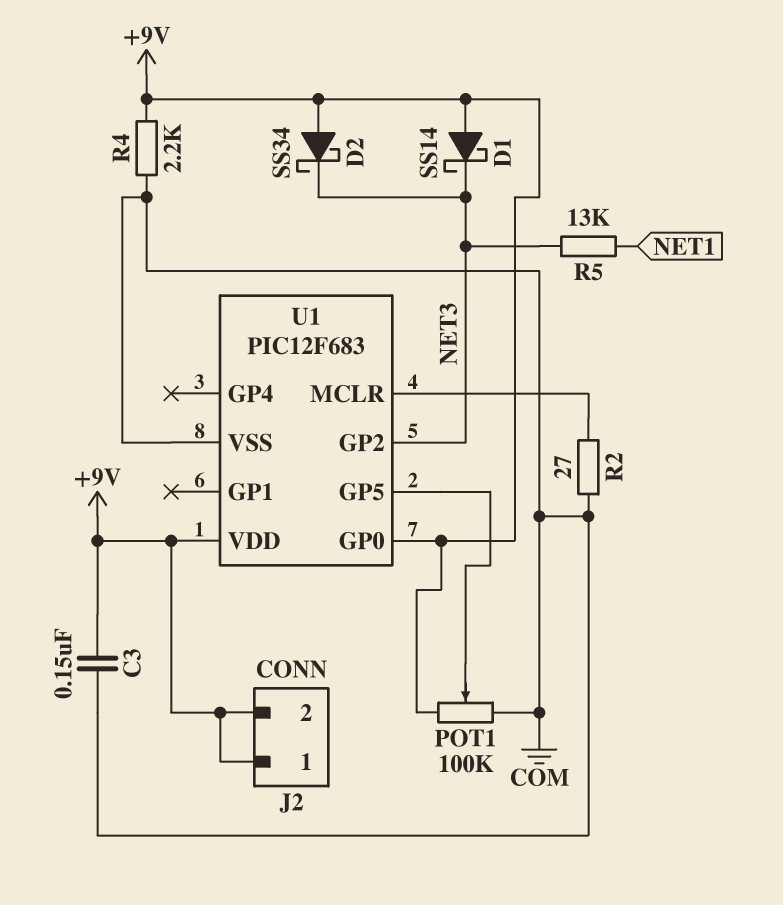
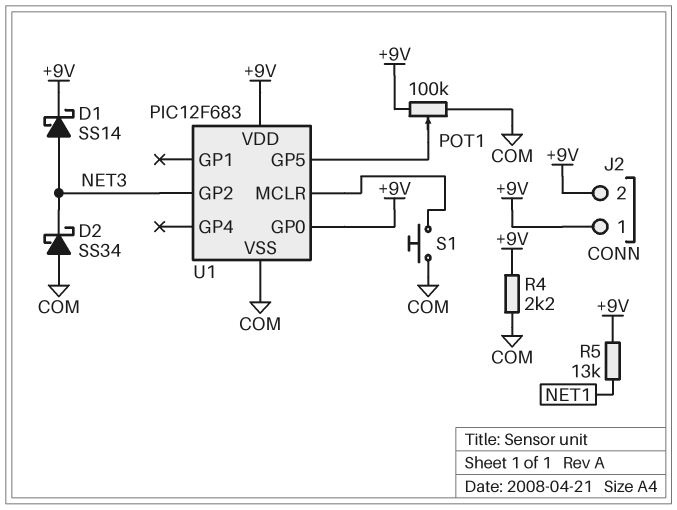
C3: 150nF (+9V, COM) -> none
D1: schottky SS14 (A +9V, K NET3) -> schottky SS14 (A NET3, K +9V)
D2: schottky SS34 (A +9V, K NET3) -> schottky SS34 (A COM, K NET3)
R2: 27 (COM, U1/MCLR) -> none
R5: 13k (NET1, NET3) -> 13k (+9V, NET1)
S1: none -> button (COM, U1/MCLR)

